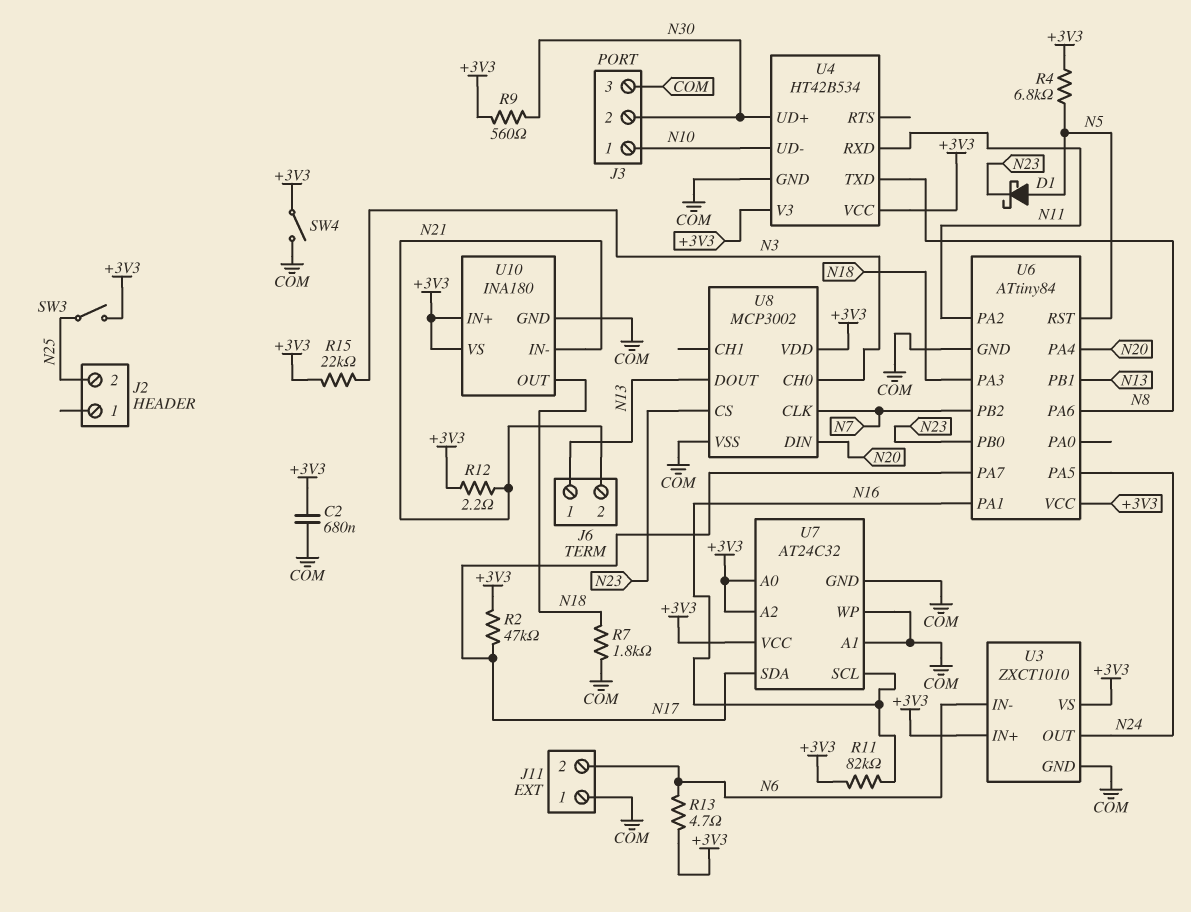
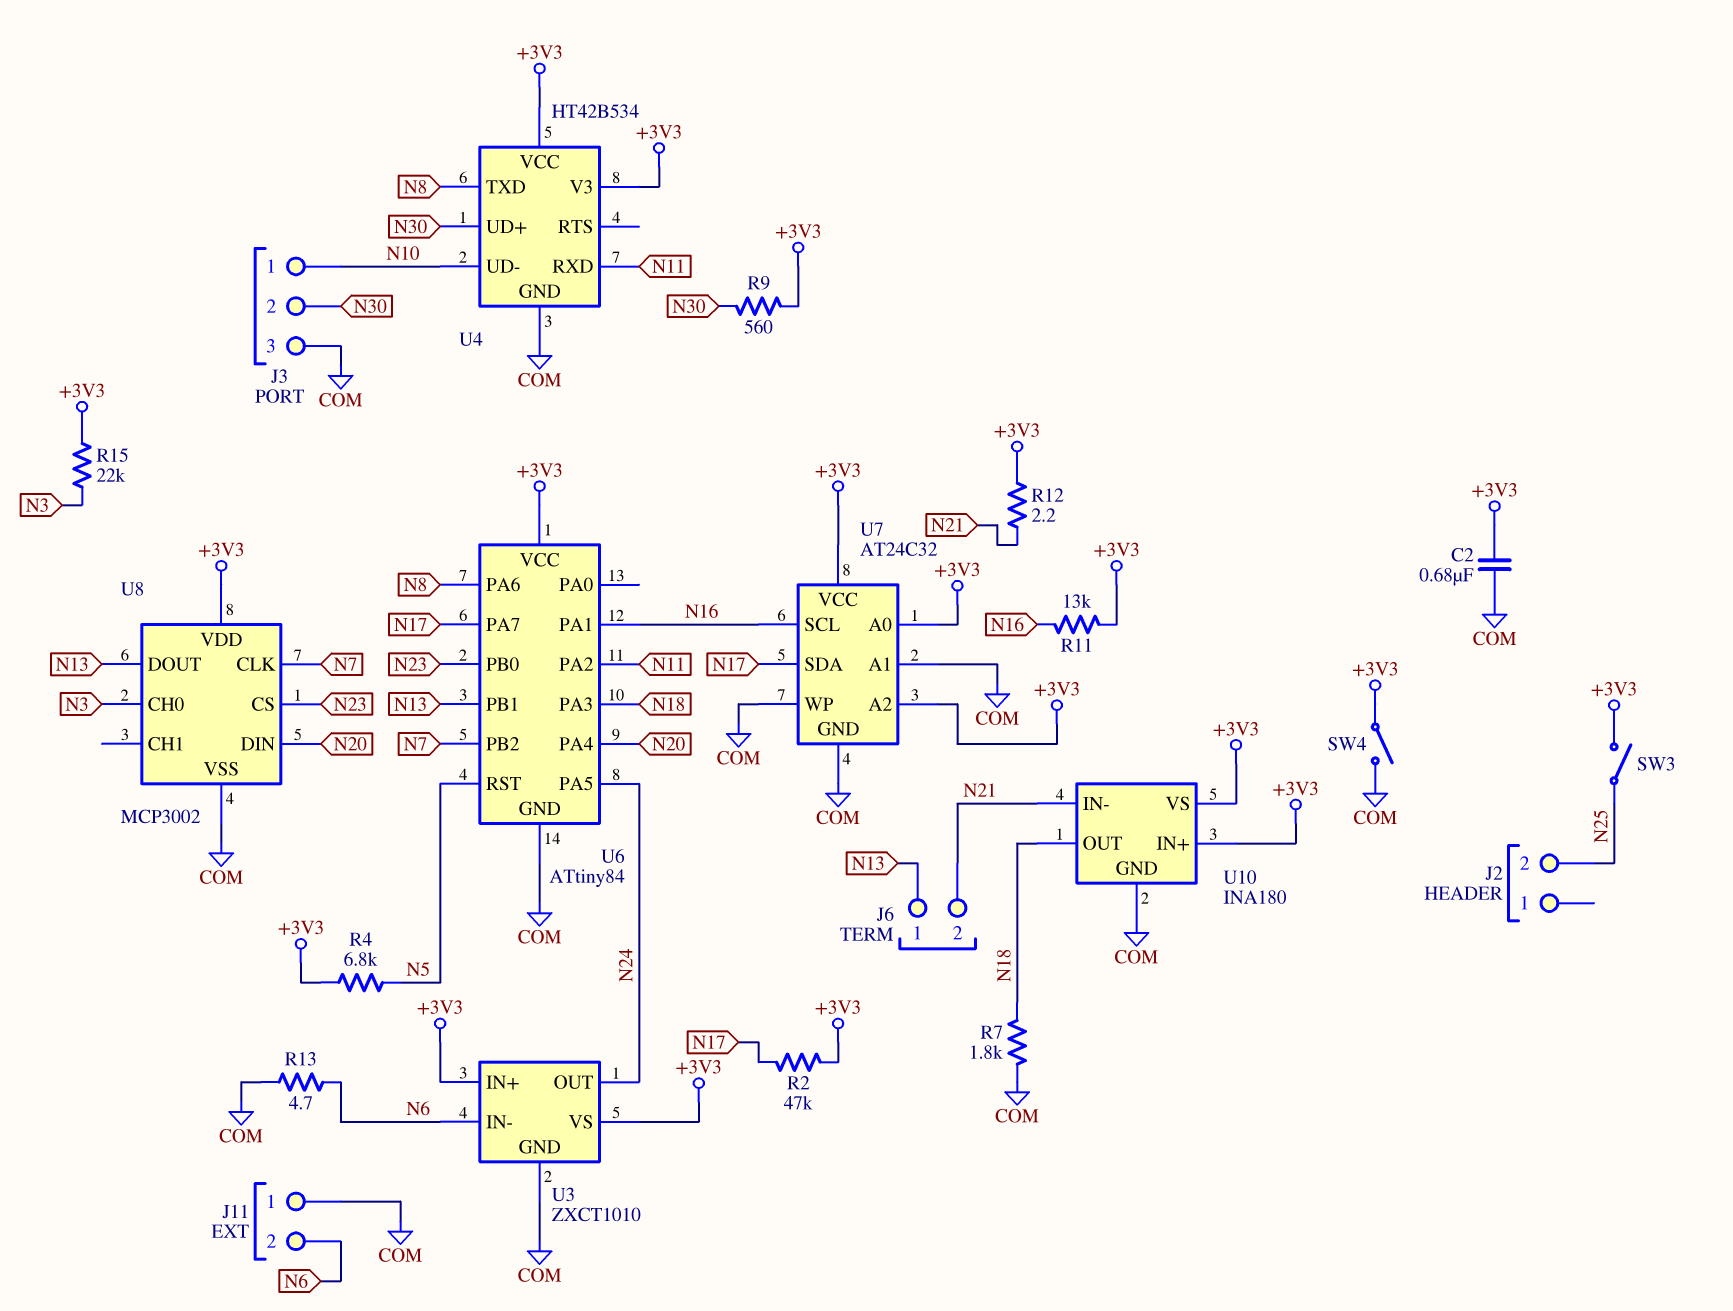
D1: schottky (A N5, K N23) -> none
R11: 82k (+3V3, N16) -> 13k (+3V3, N16)
R13: 4.7 (+3V3, N6) -> 4.7 (COM, N6)

